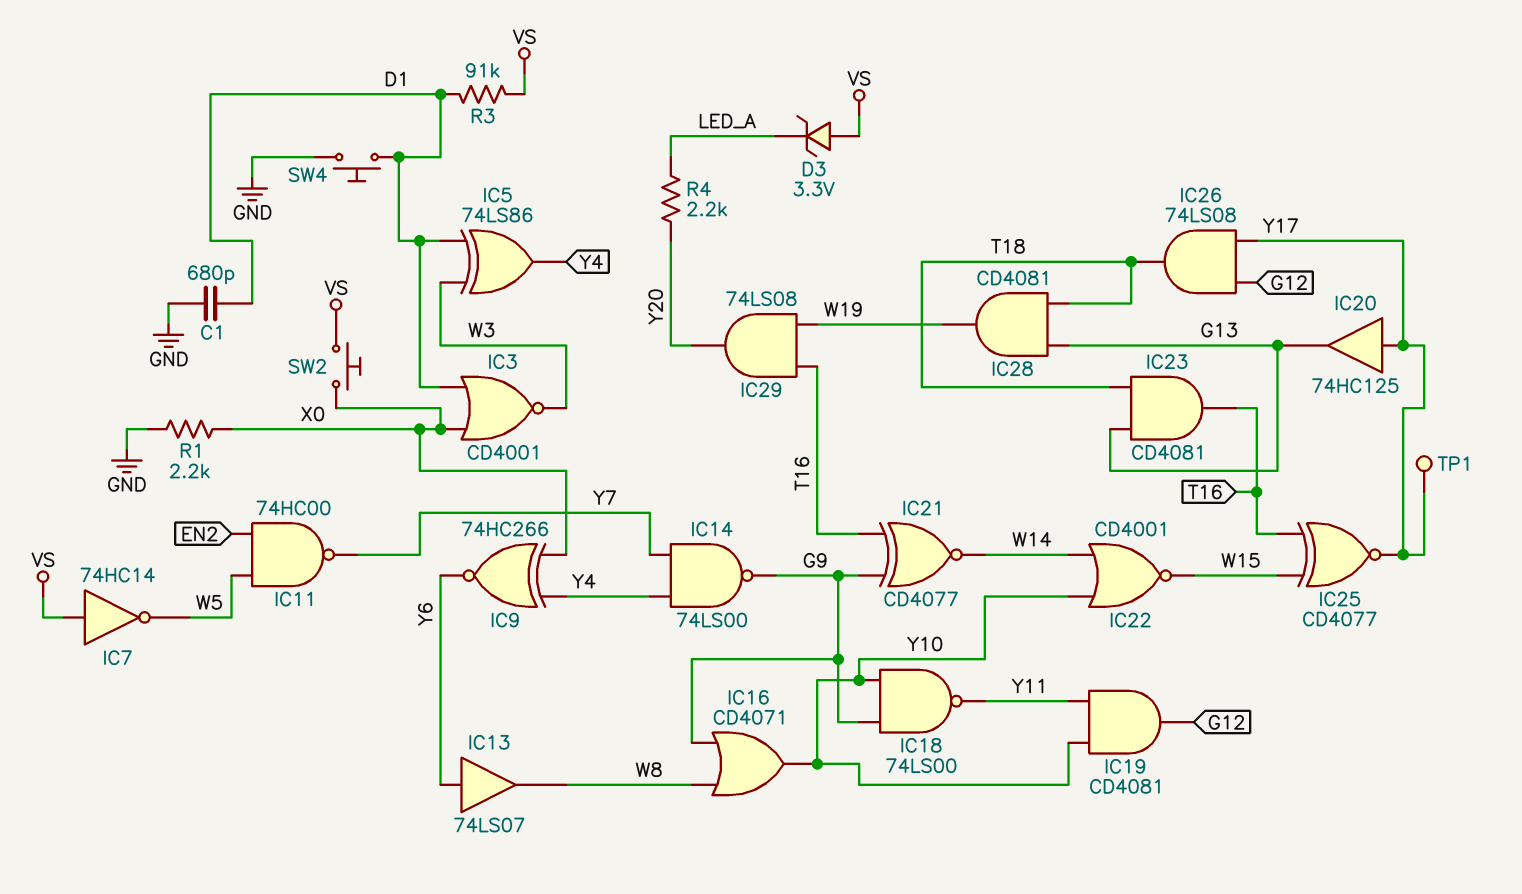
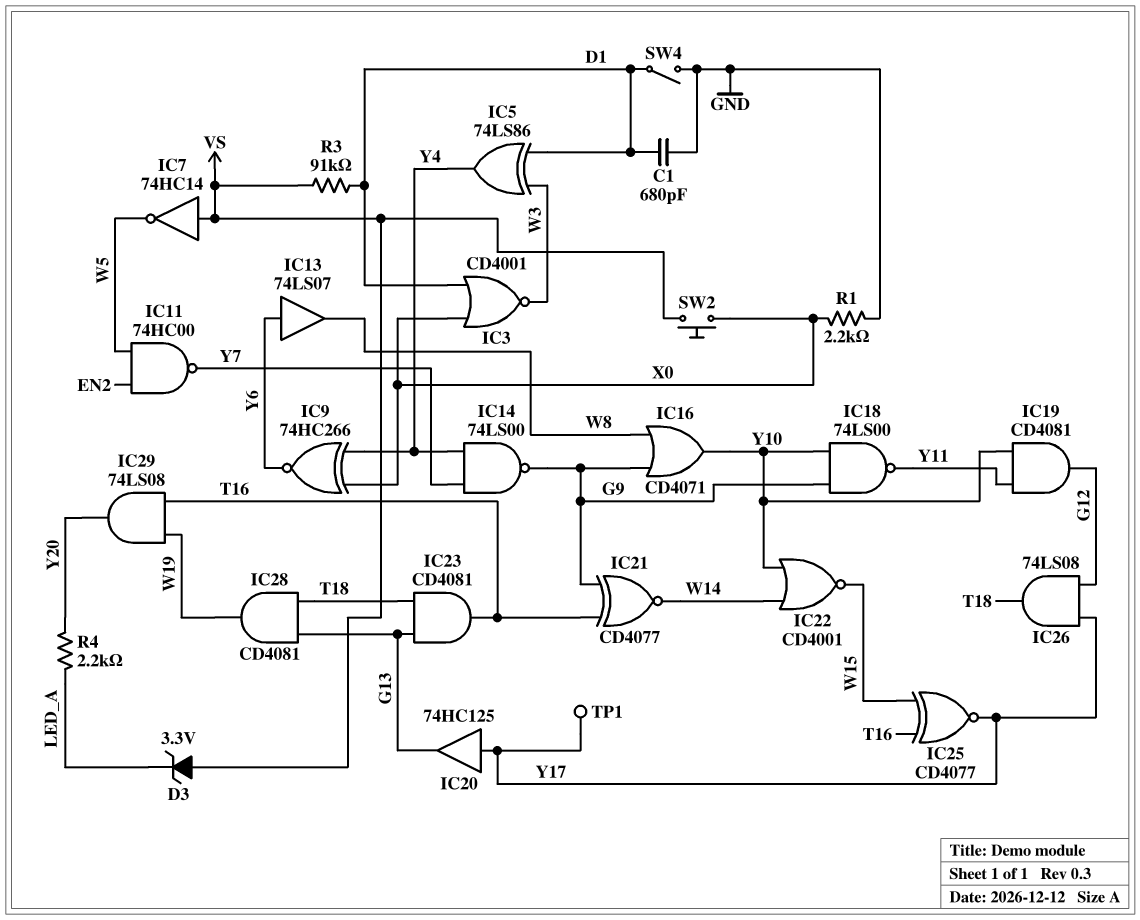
SW4: button (D1, GND) -> switch (D1, GND)

